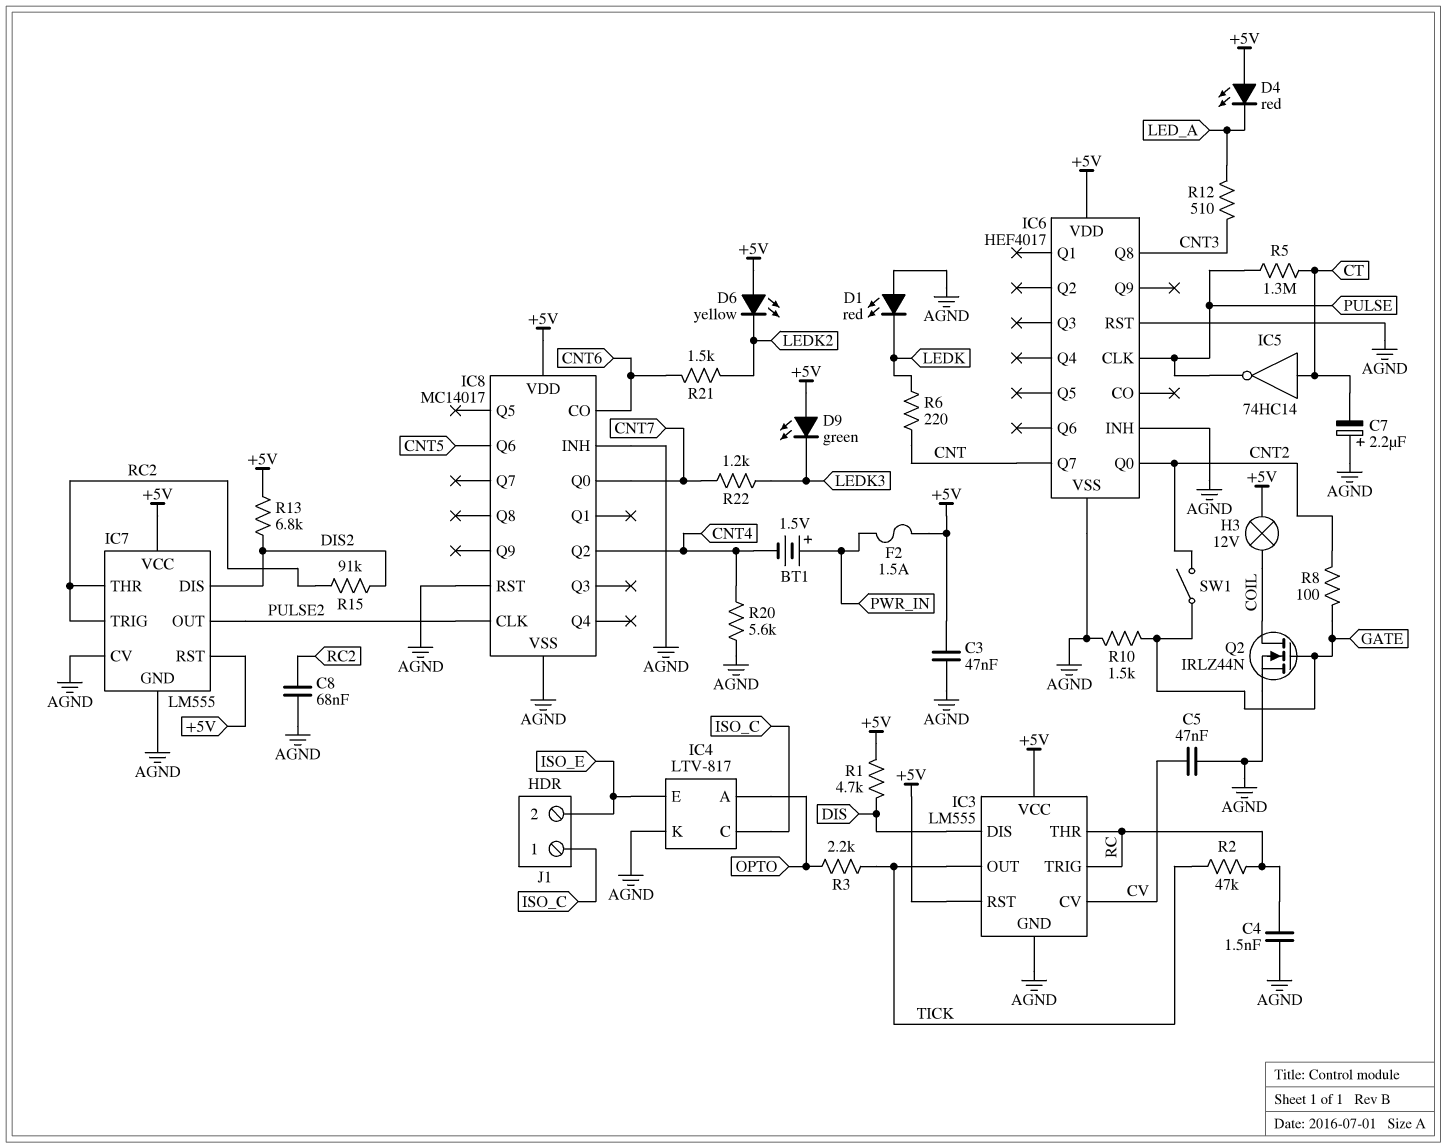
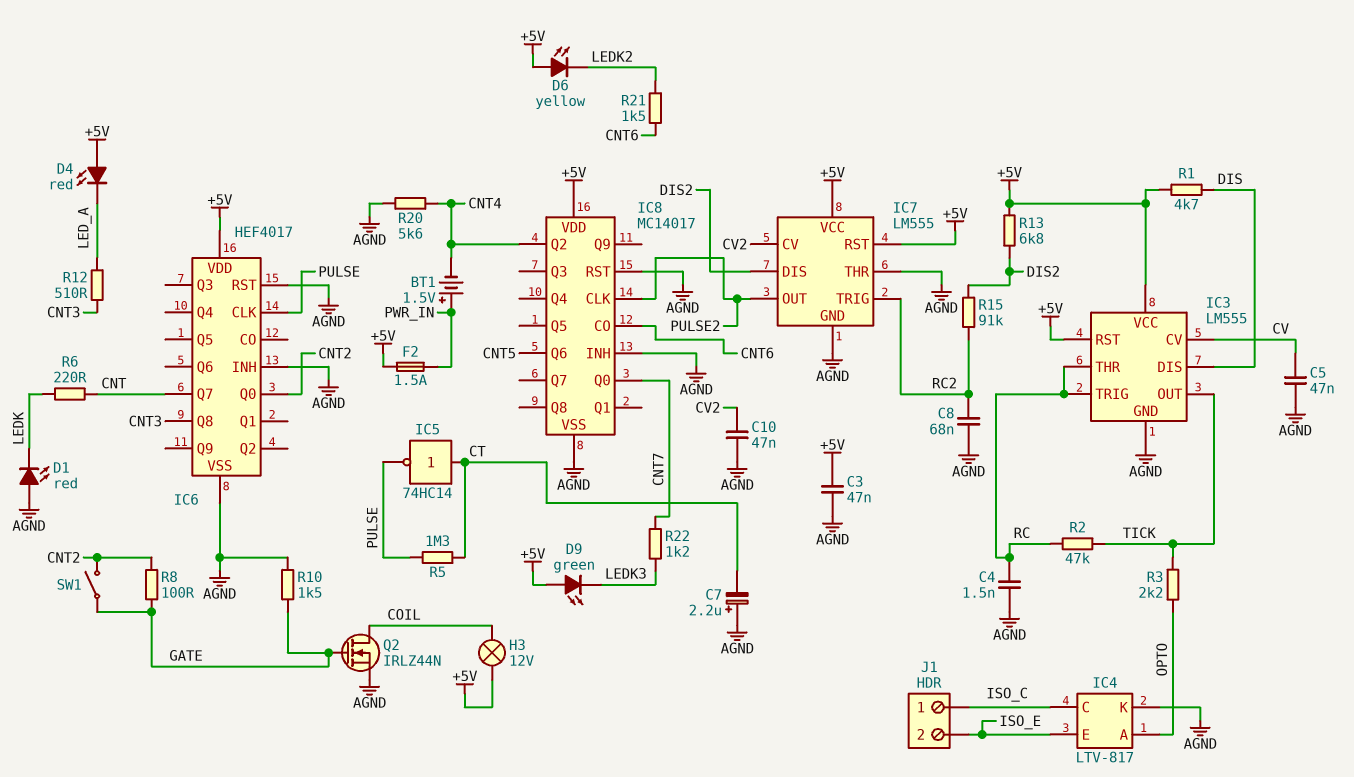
C10: none -> 47nF (AGND, CV2)
IC7 pin CV: AGND -> CV2
IC7 pin THR: RC2 -> AGND

